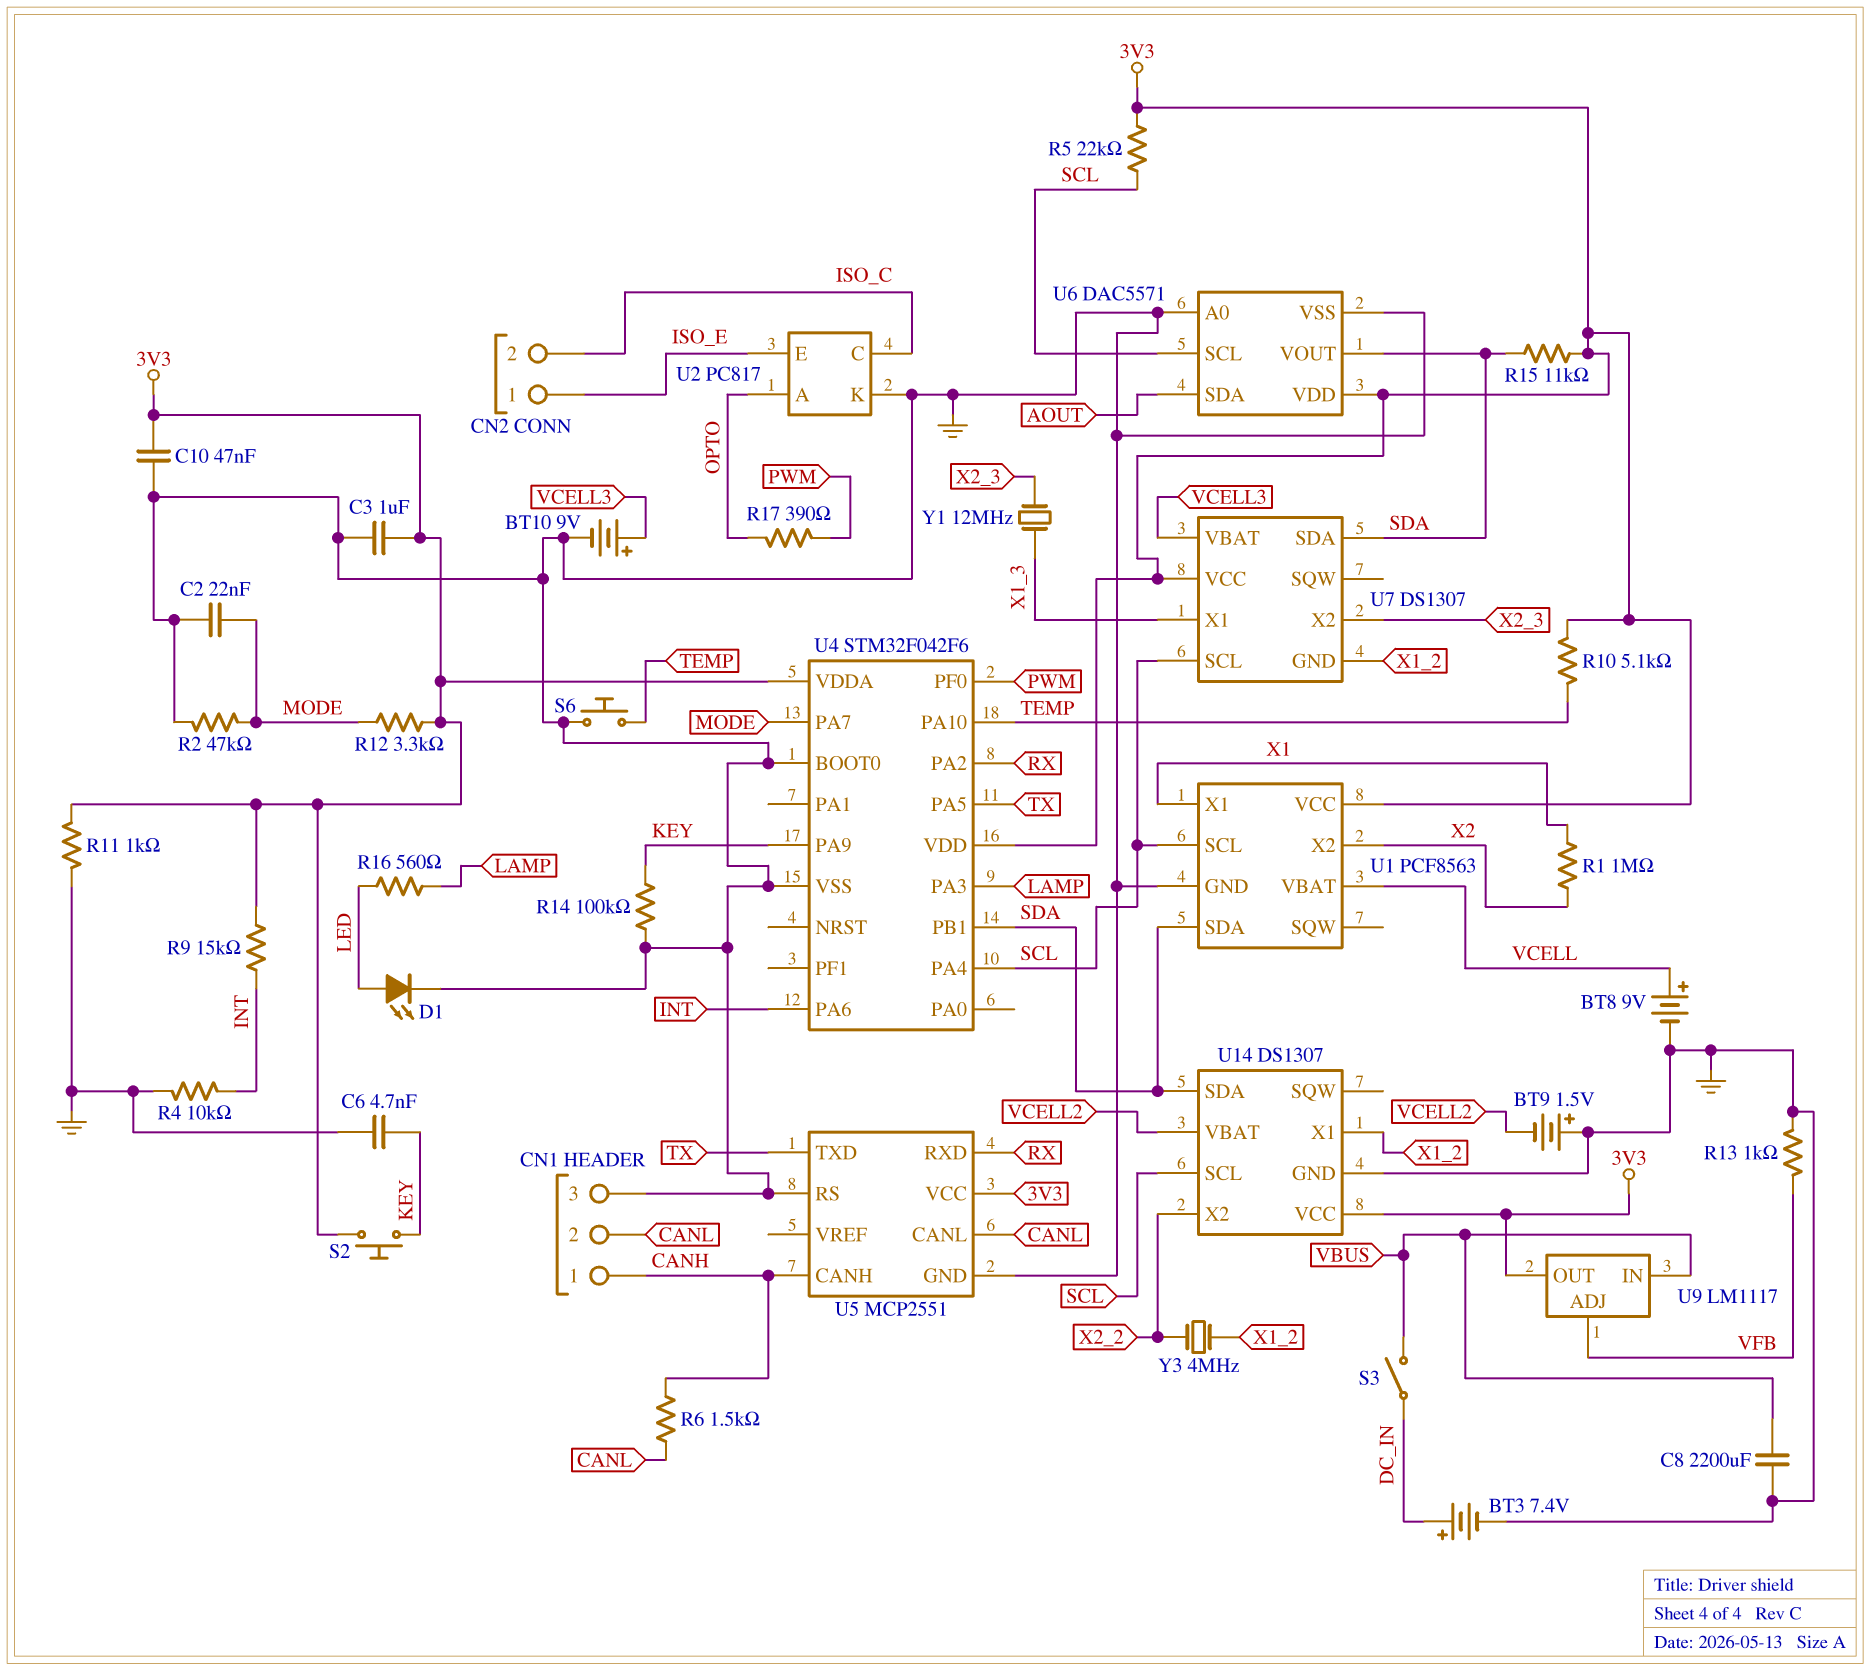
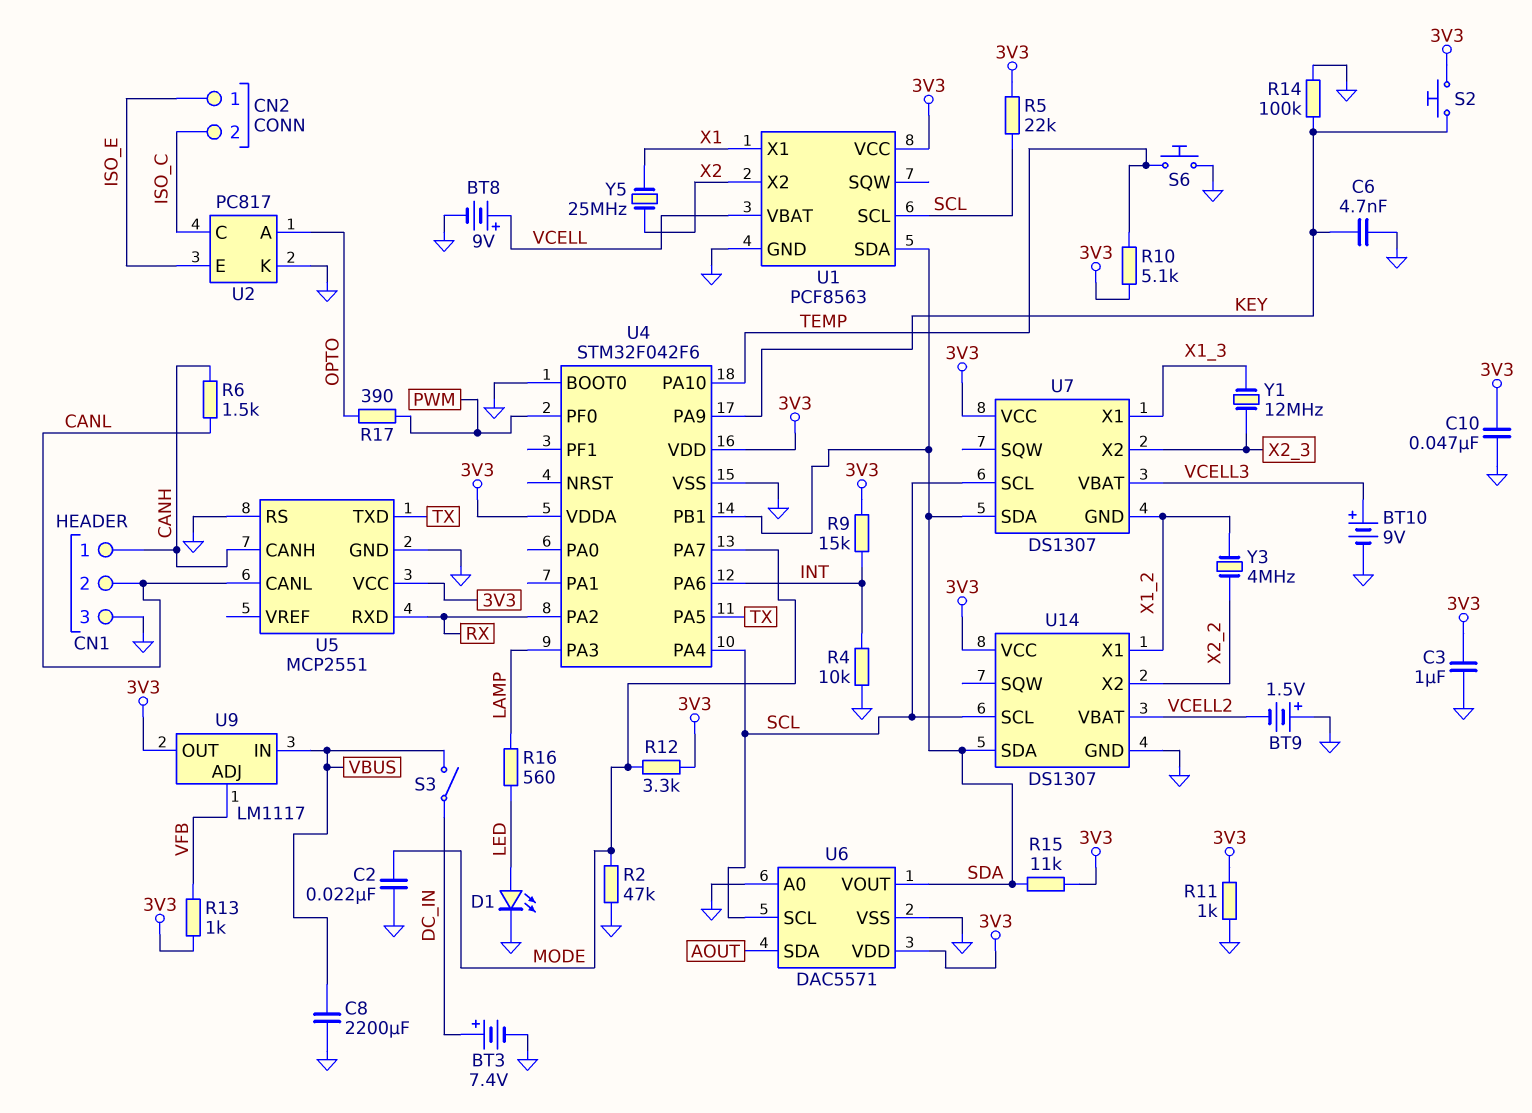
R1: 1M (X1, X2) -> none
R13: 1k (GND, VFB) -> 1k (3V3, VFB)
Y5: none -> 25MHz (X1, X2)

